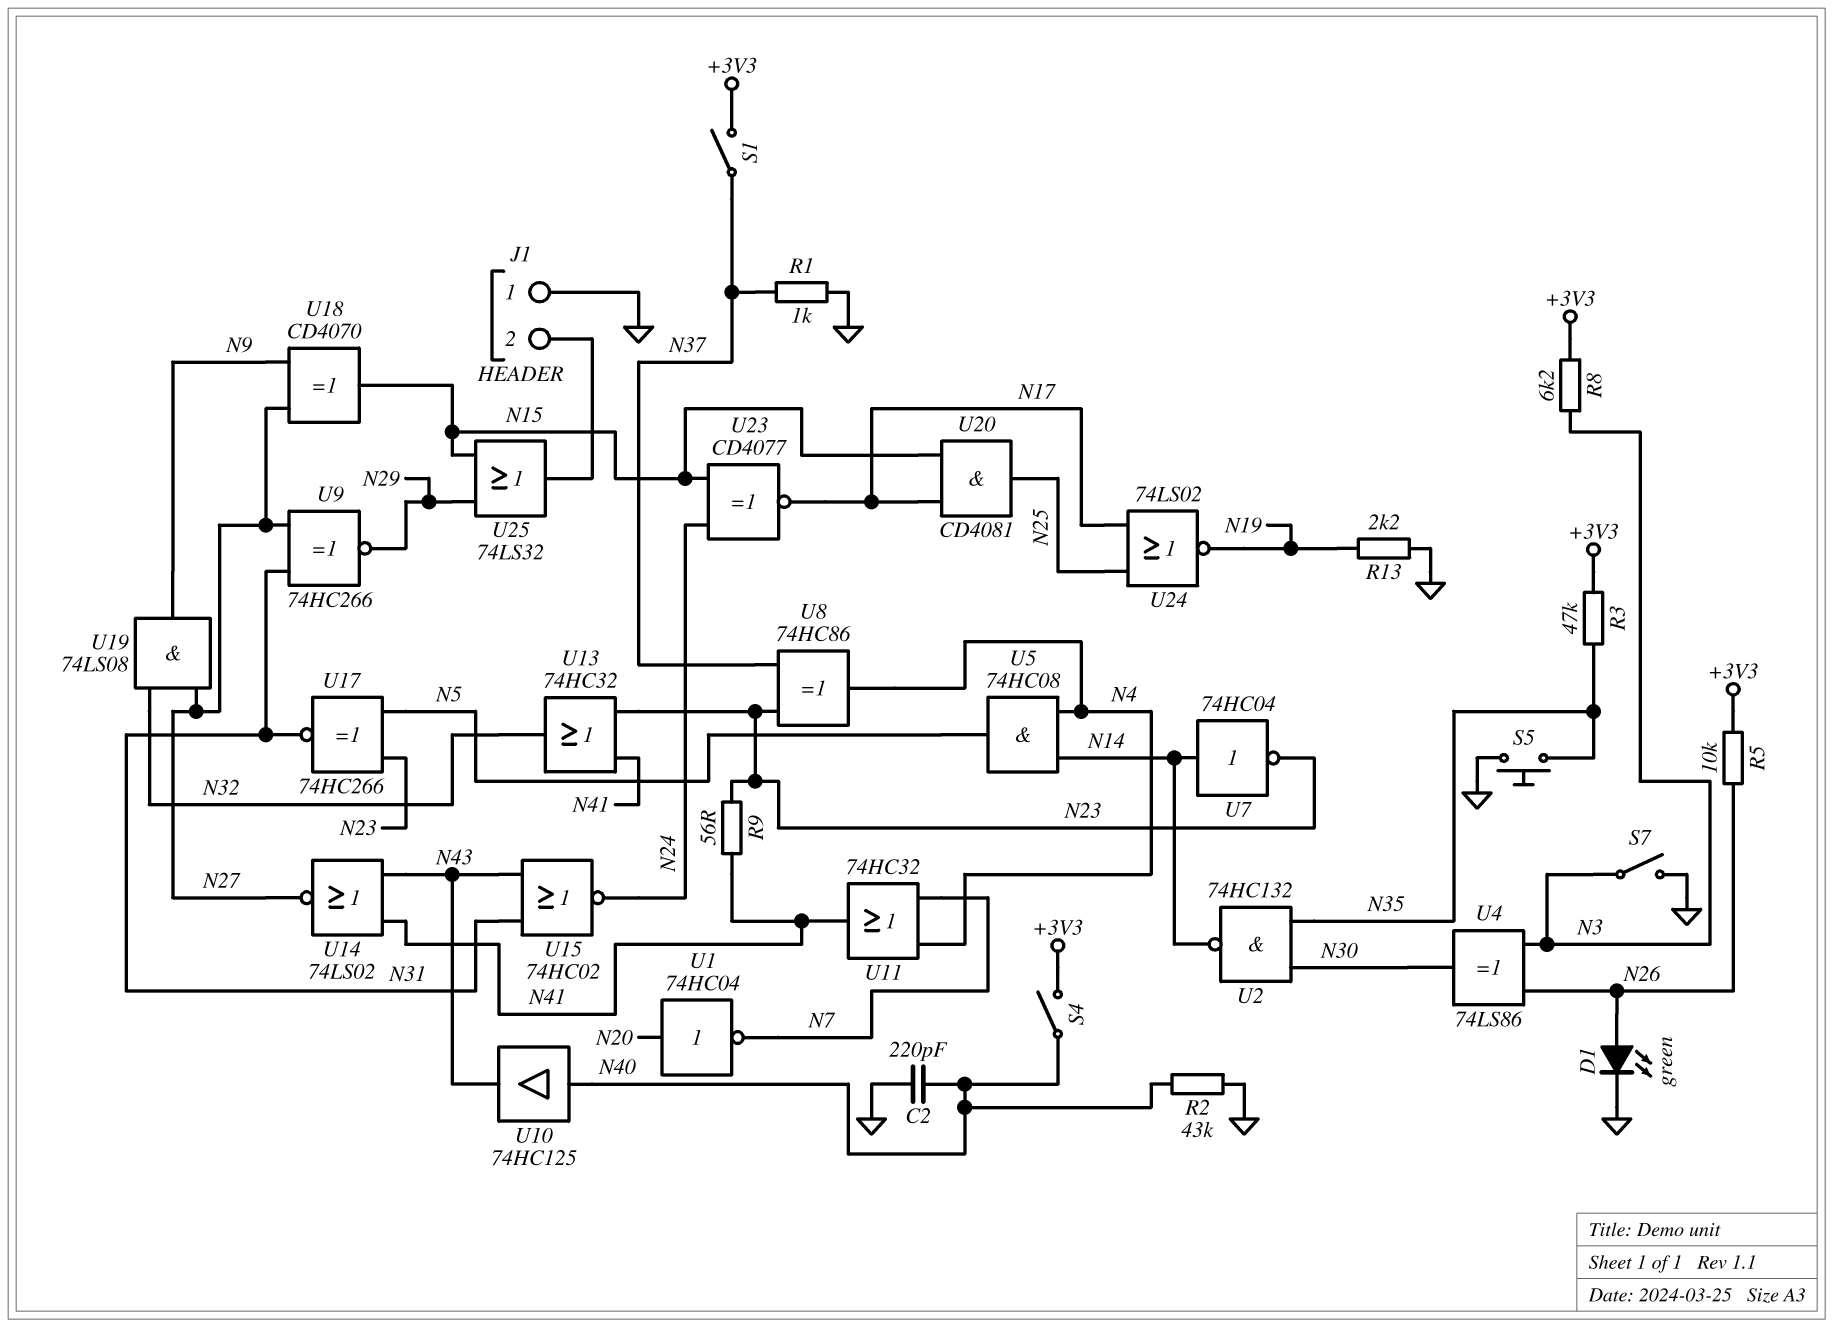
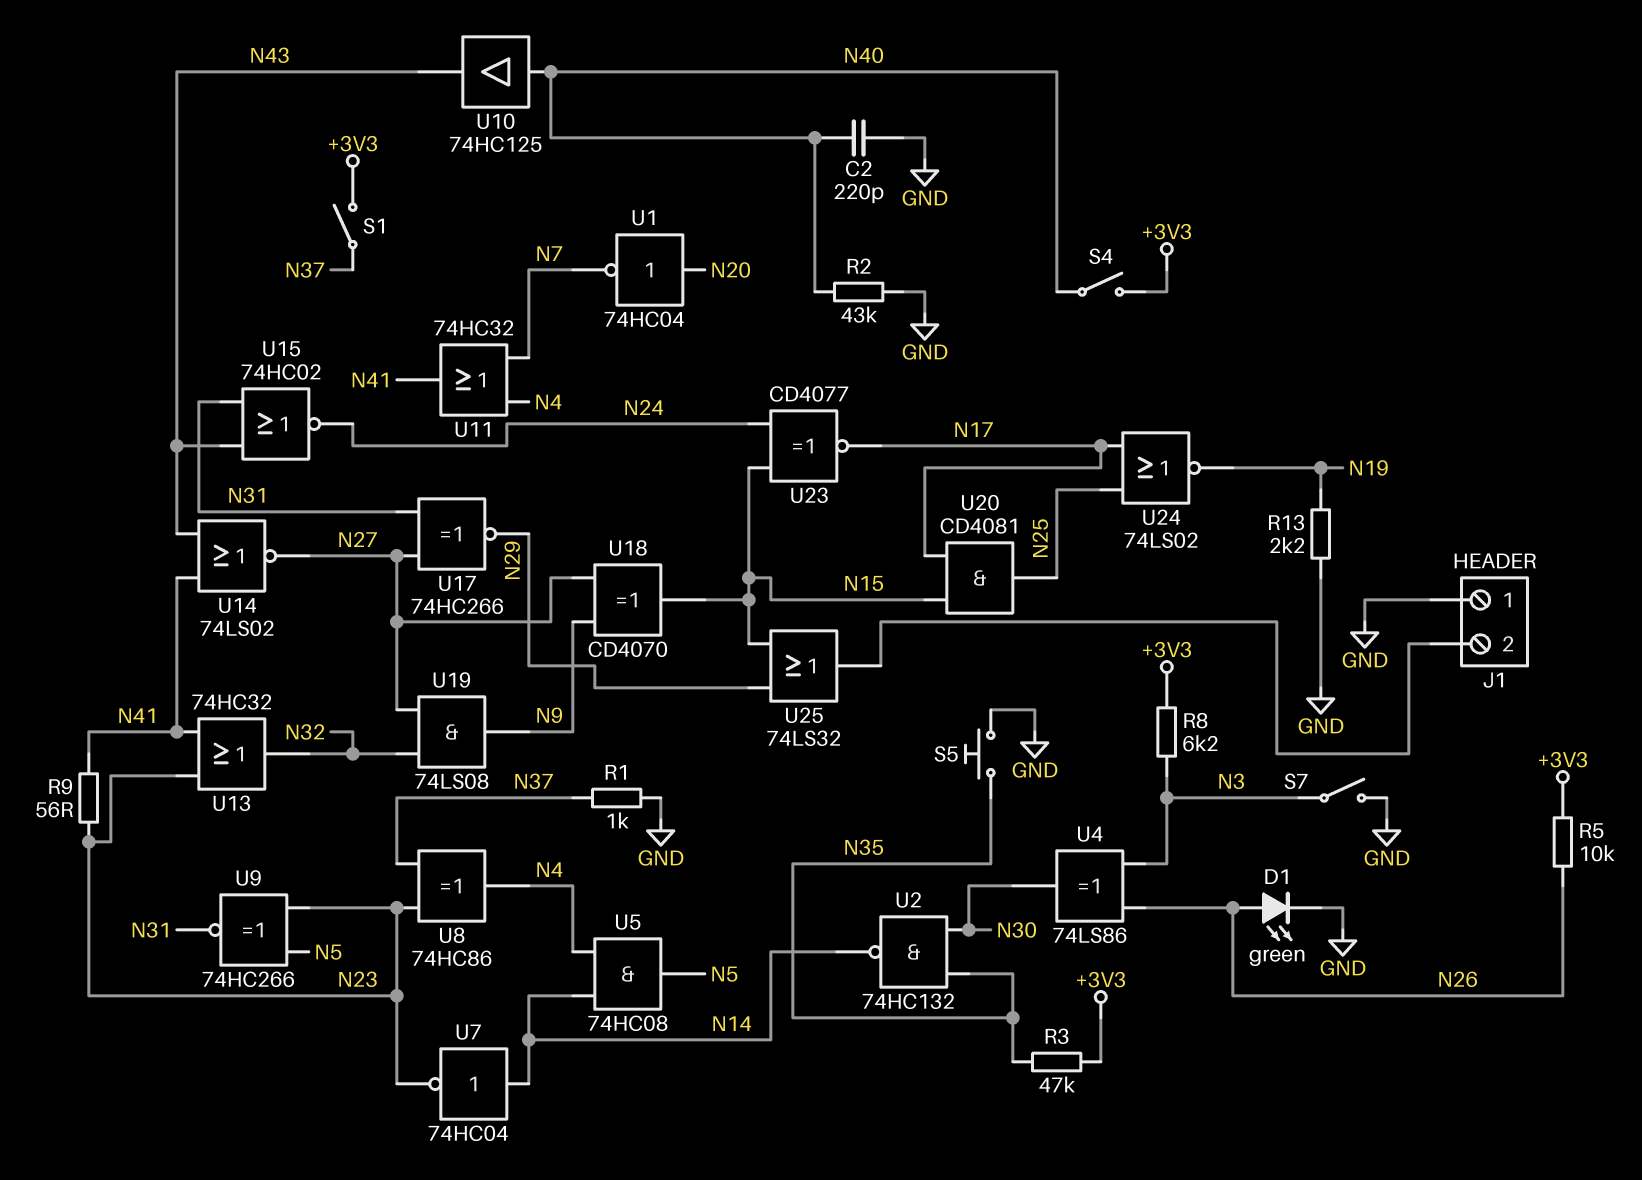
U9: XNOR 74HC266 (in N27, in N31, out N29) -> XNOR 74HC266 (in N5, in N23, out N31)
U17: XNOR 74HC266 (in N5, in N23, out N31) -> XNOR 74HC266 (in N27, in N31, out N29)

